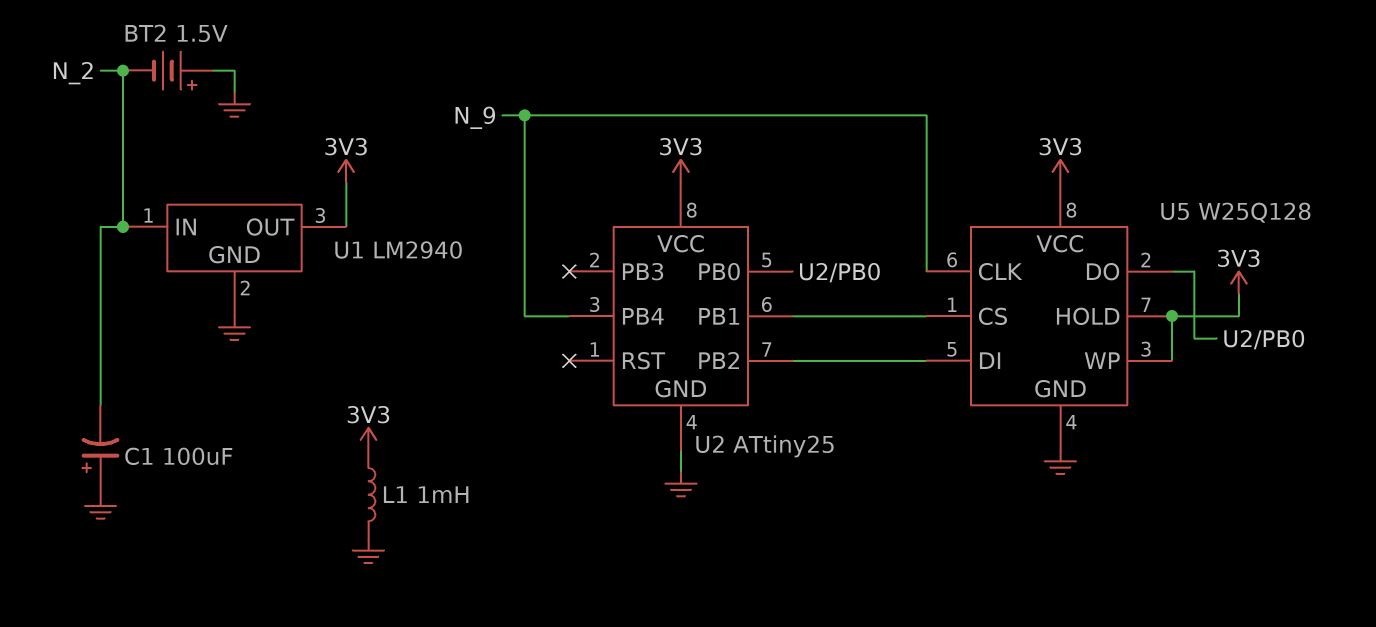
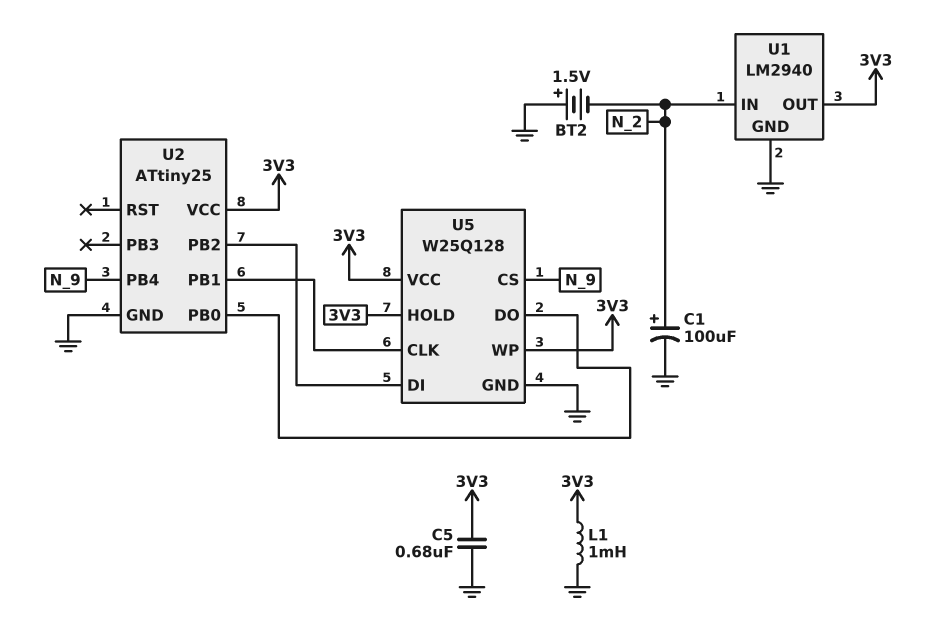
C1: 100uF (plus GND, minus N_2) -> 100uF (plus N_2, minus GND)
C5: none -> 680nF (3V3, GND)
U5 pin CLK: N_9 -> U2/PB1
U5 pin CS: U2/PB1 -> N_9

